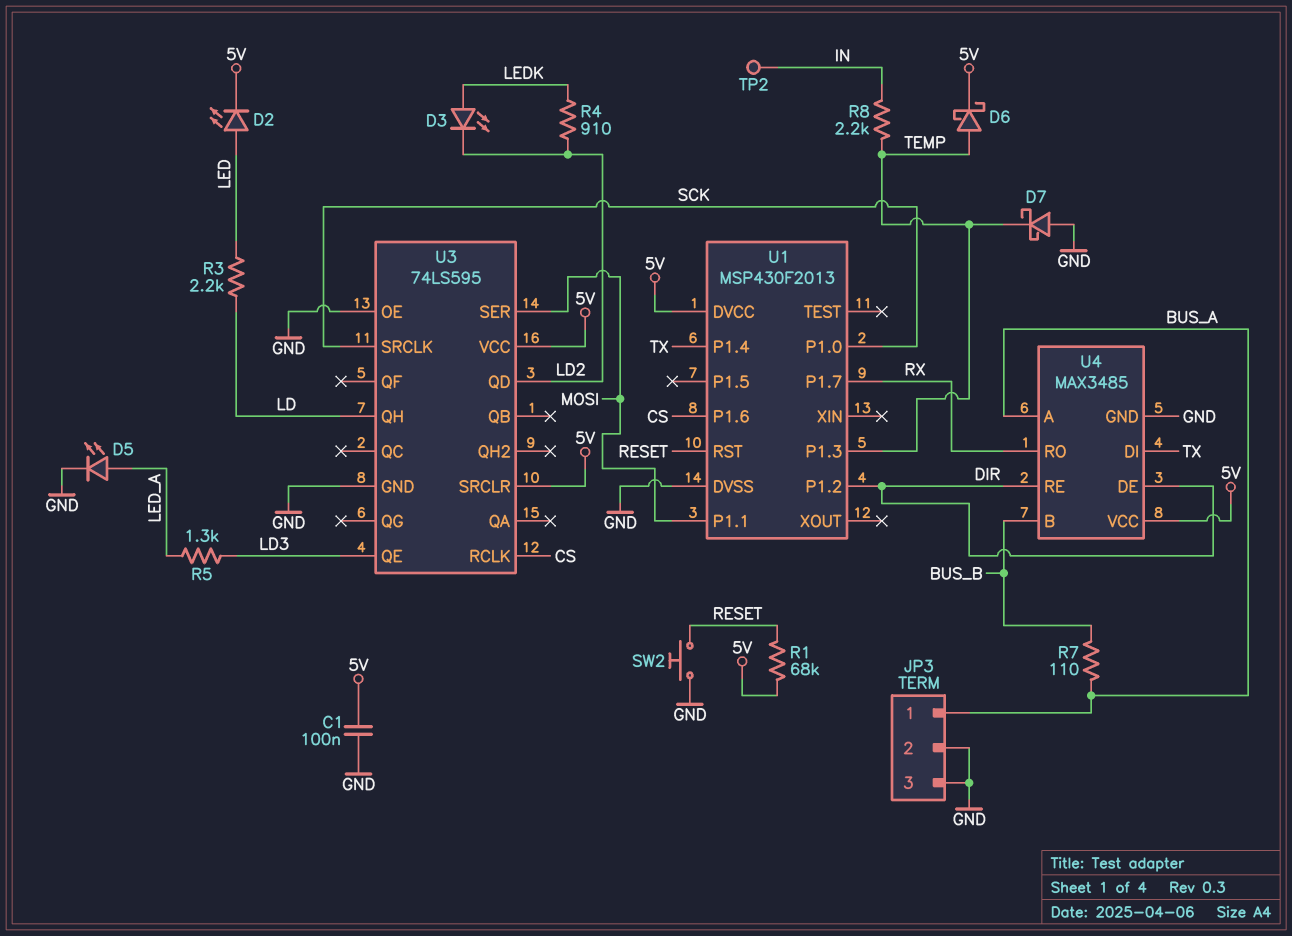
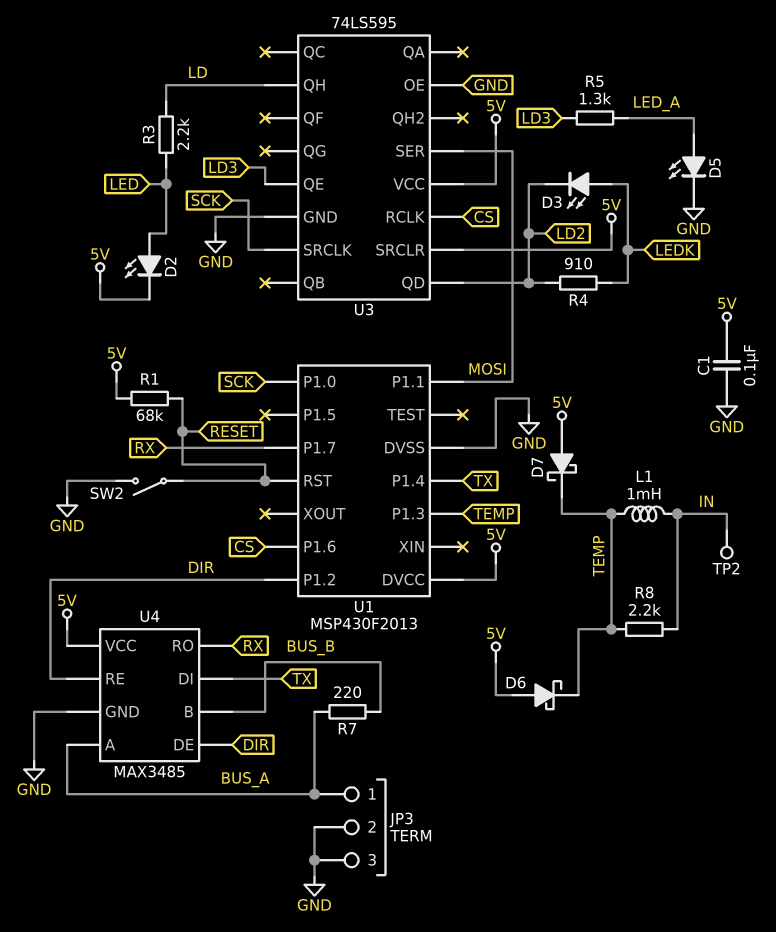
D6: schottky (A TEMP, K 5V) -> schottky (A 5V, K TEMP)
D7: schottky (A GND, K TEMP) -> schottky (A 5V, K TEMP)
L1: none -> 1mH (IN, TEMP)
R7: 110 (BUS_A, BUS_B) -> 220 (BUS_A, BUS_B)
SW2: button (GND, RESET) -> switch (GND, RESET)

